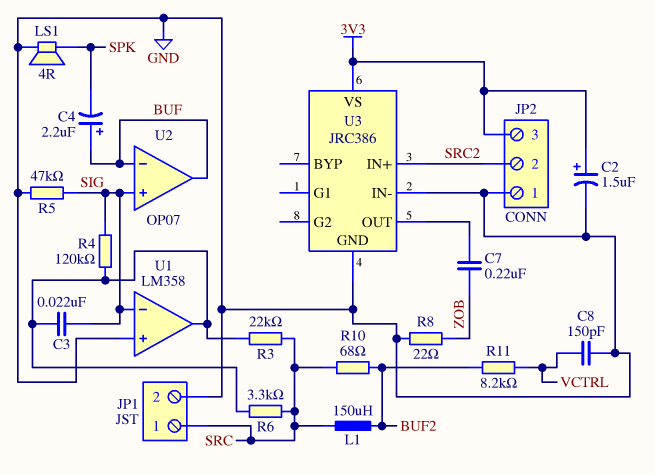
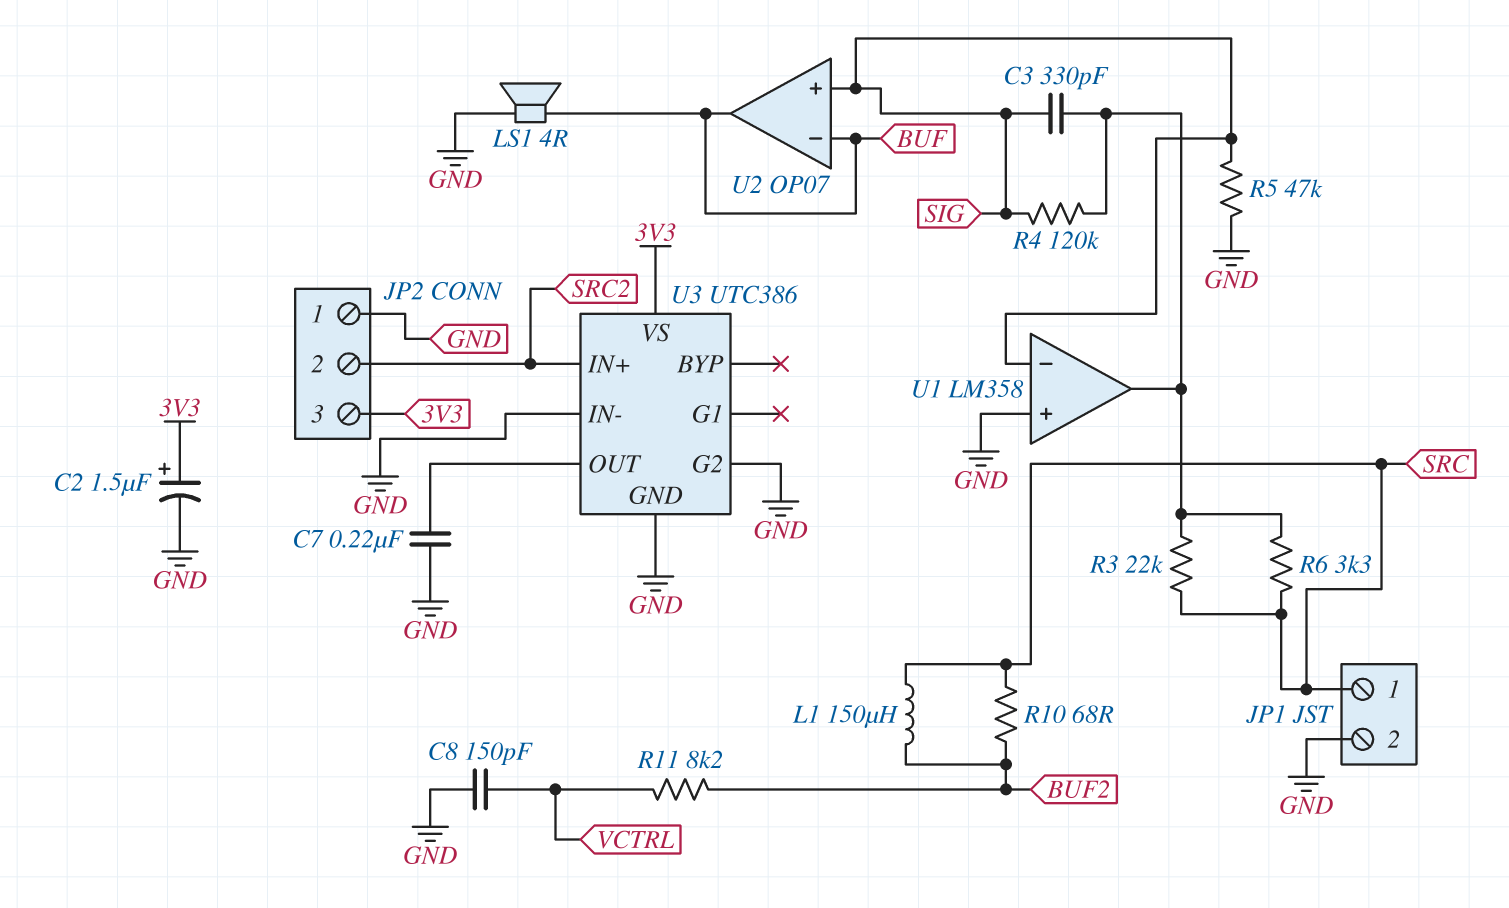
C3: 22nF (SIG, U1/out) -> 330pF (SIG, U1/out)
C4: 2.2uF (plus BUF, minus SPK) -> none
C7: 220nF (U3/OUT, ZOB) -> 220nF (GND, U3/OUT)
LS1: speaker 4R (GND, SPK) -> speaker 4R (BUF, GND)
R8: 22 (GND, ZOB) -> none
U3: JRC386 -> UTC386
U3 pin G2: none -> GND

